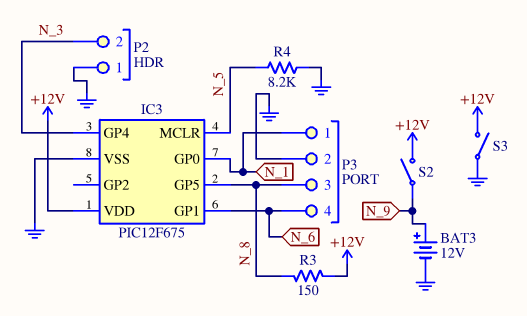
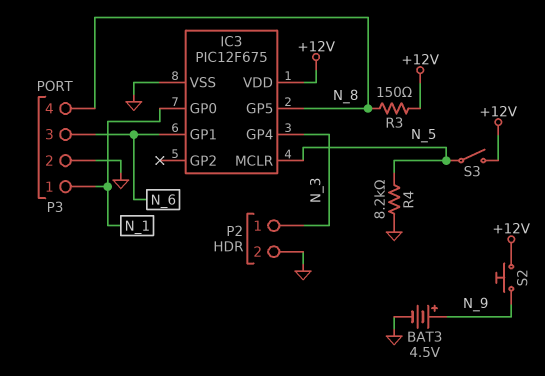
BAT3: 12V (plus N_9, minus GND) -> 4.5V (plus N_9, minus GND)
P2 pin 1: GND -> N_3
P2 pin 2: N_3 -> GND
P3 pin 3: N_8 -> N_6
P3 pin 4: N_6 -> N_8
S2: switch (+12V, N_9) -> button (+12V, N_9)
S3: switch (+12V, GND) -> switch (+12V, N_5)

